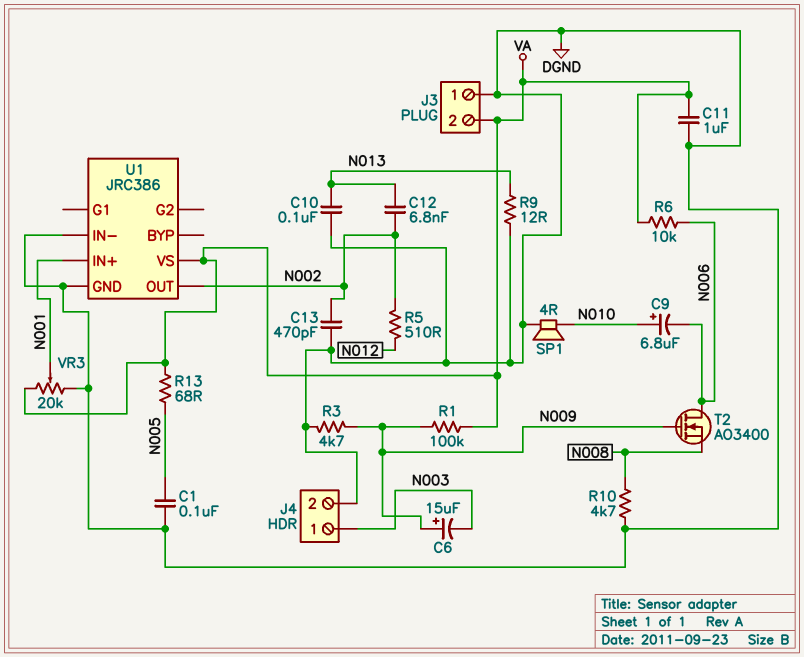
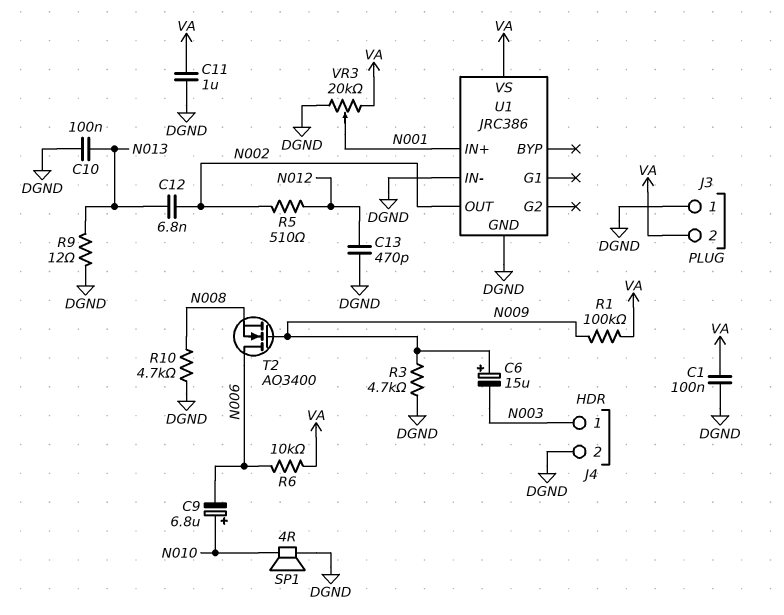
C1: 100nF (DGND, N005) -> 100nF (DGND, VA)
C13: 470pF (DGND, N002) -> 470pF (DGND, N012)
R13: 68 (N005, VA) -> none

